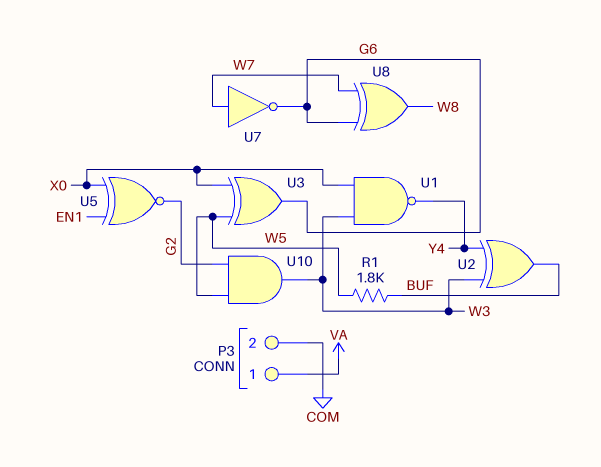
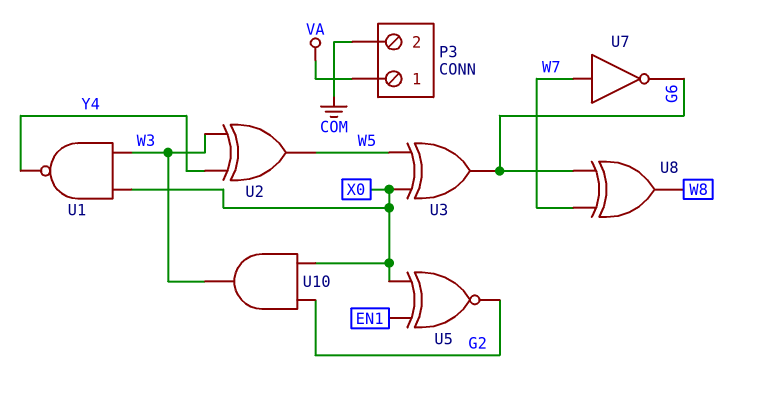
R1: 1.8k (BUF, W5) -> none
U2: XOR (in W3, in Y4, out BUF) -> XOR (in W3, in Y4, out W5)
U10: AND (in G2, in W5, out W3) -> AND (in G2, in X0, out W3)

